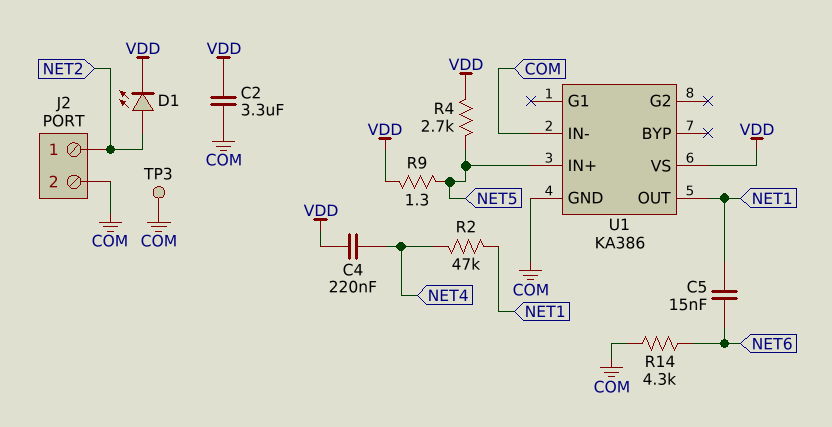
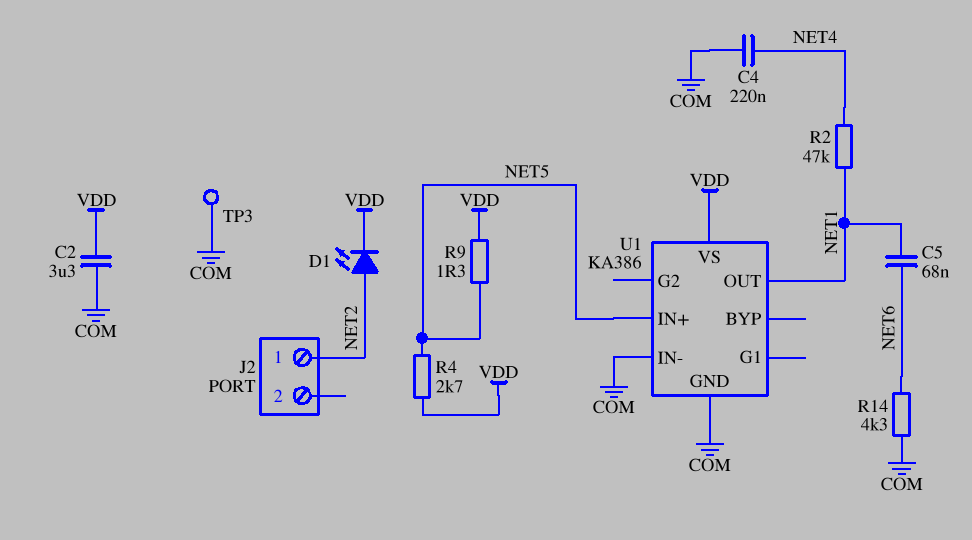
C4: 220nF (NET4, VDD) -> 220nF (COM, NET4)
C5: 15nF (NET1, NET6) -> 68nF (NET1, NET6)
J2 pin 2: COM -> none

